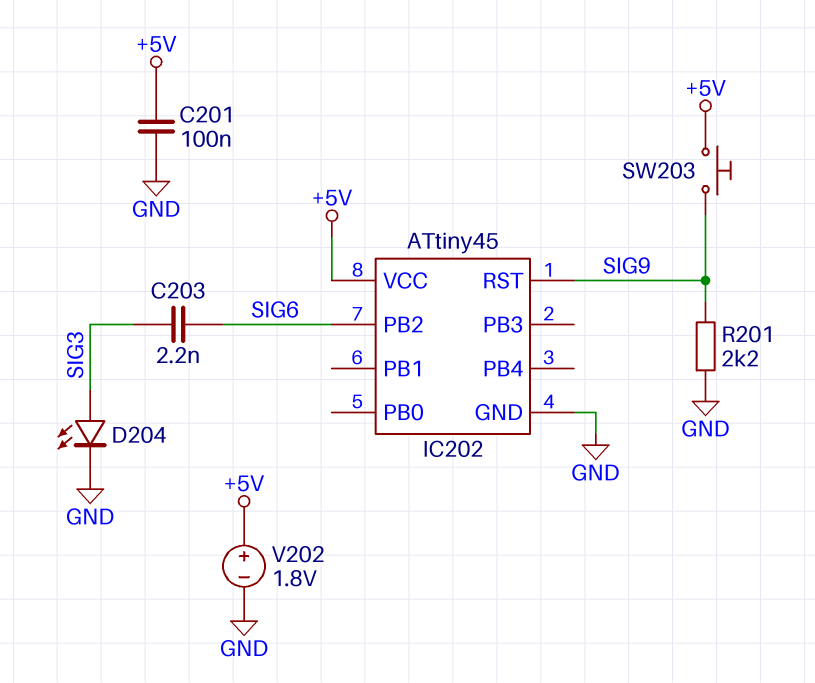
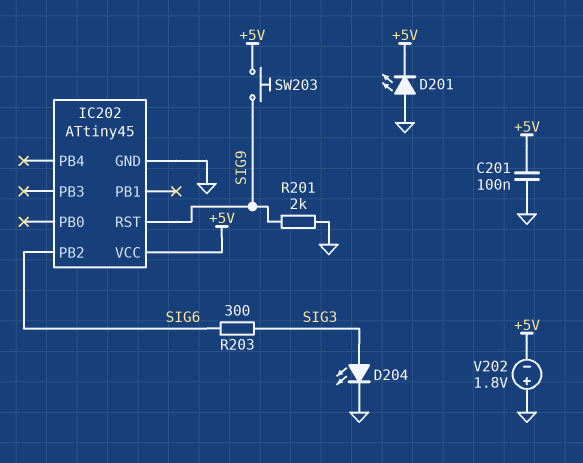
C203: 2.2nF (SIG3, SIG6) -> none
D201: none -> LED (A GND, K +5V)
R201: 2.2k (GND, SIG9) -> 2k (GND, SIG9)
R203: none -> 300 (SIG3, SIG6)
V202: 1.8V (plus +5V, minus GND) -> 1.8V (plus GND, minus +5V)

